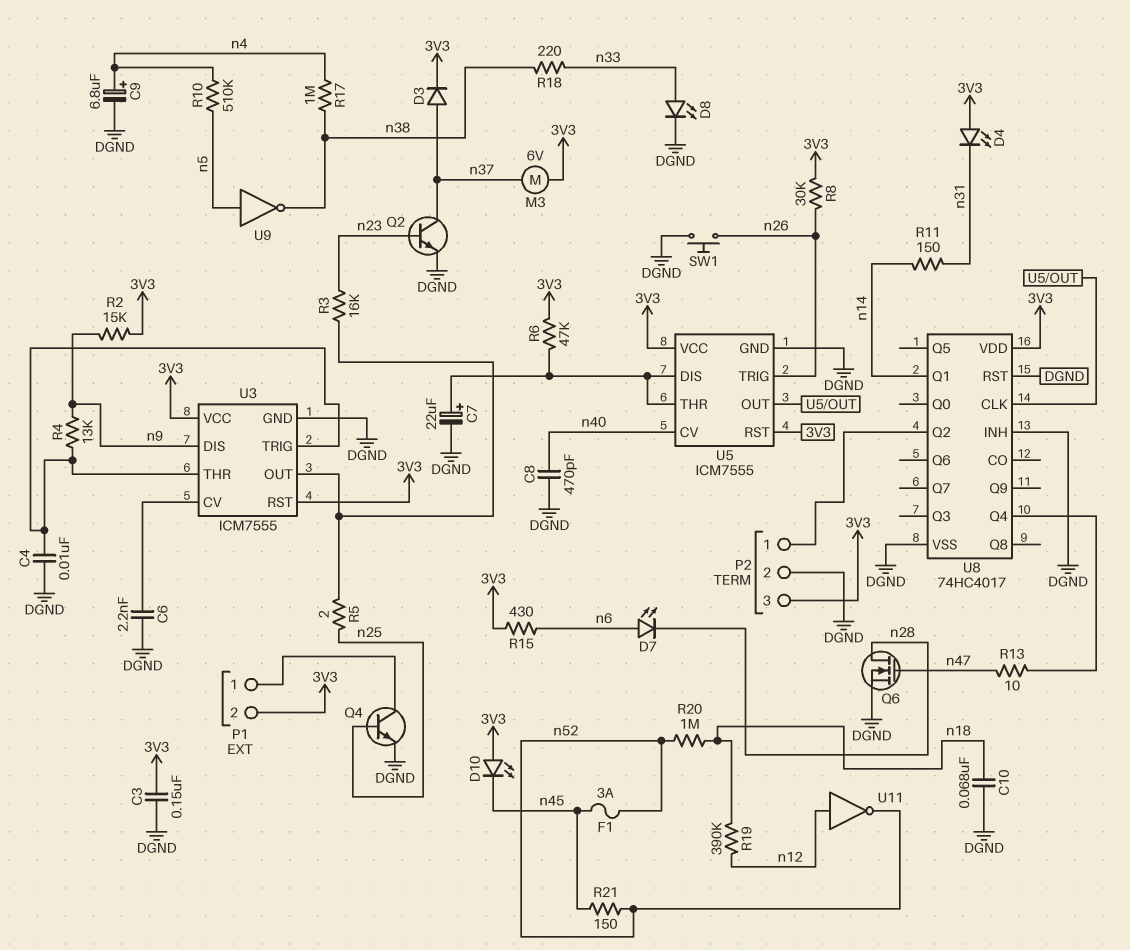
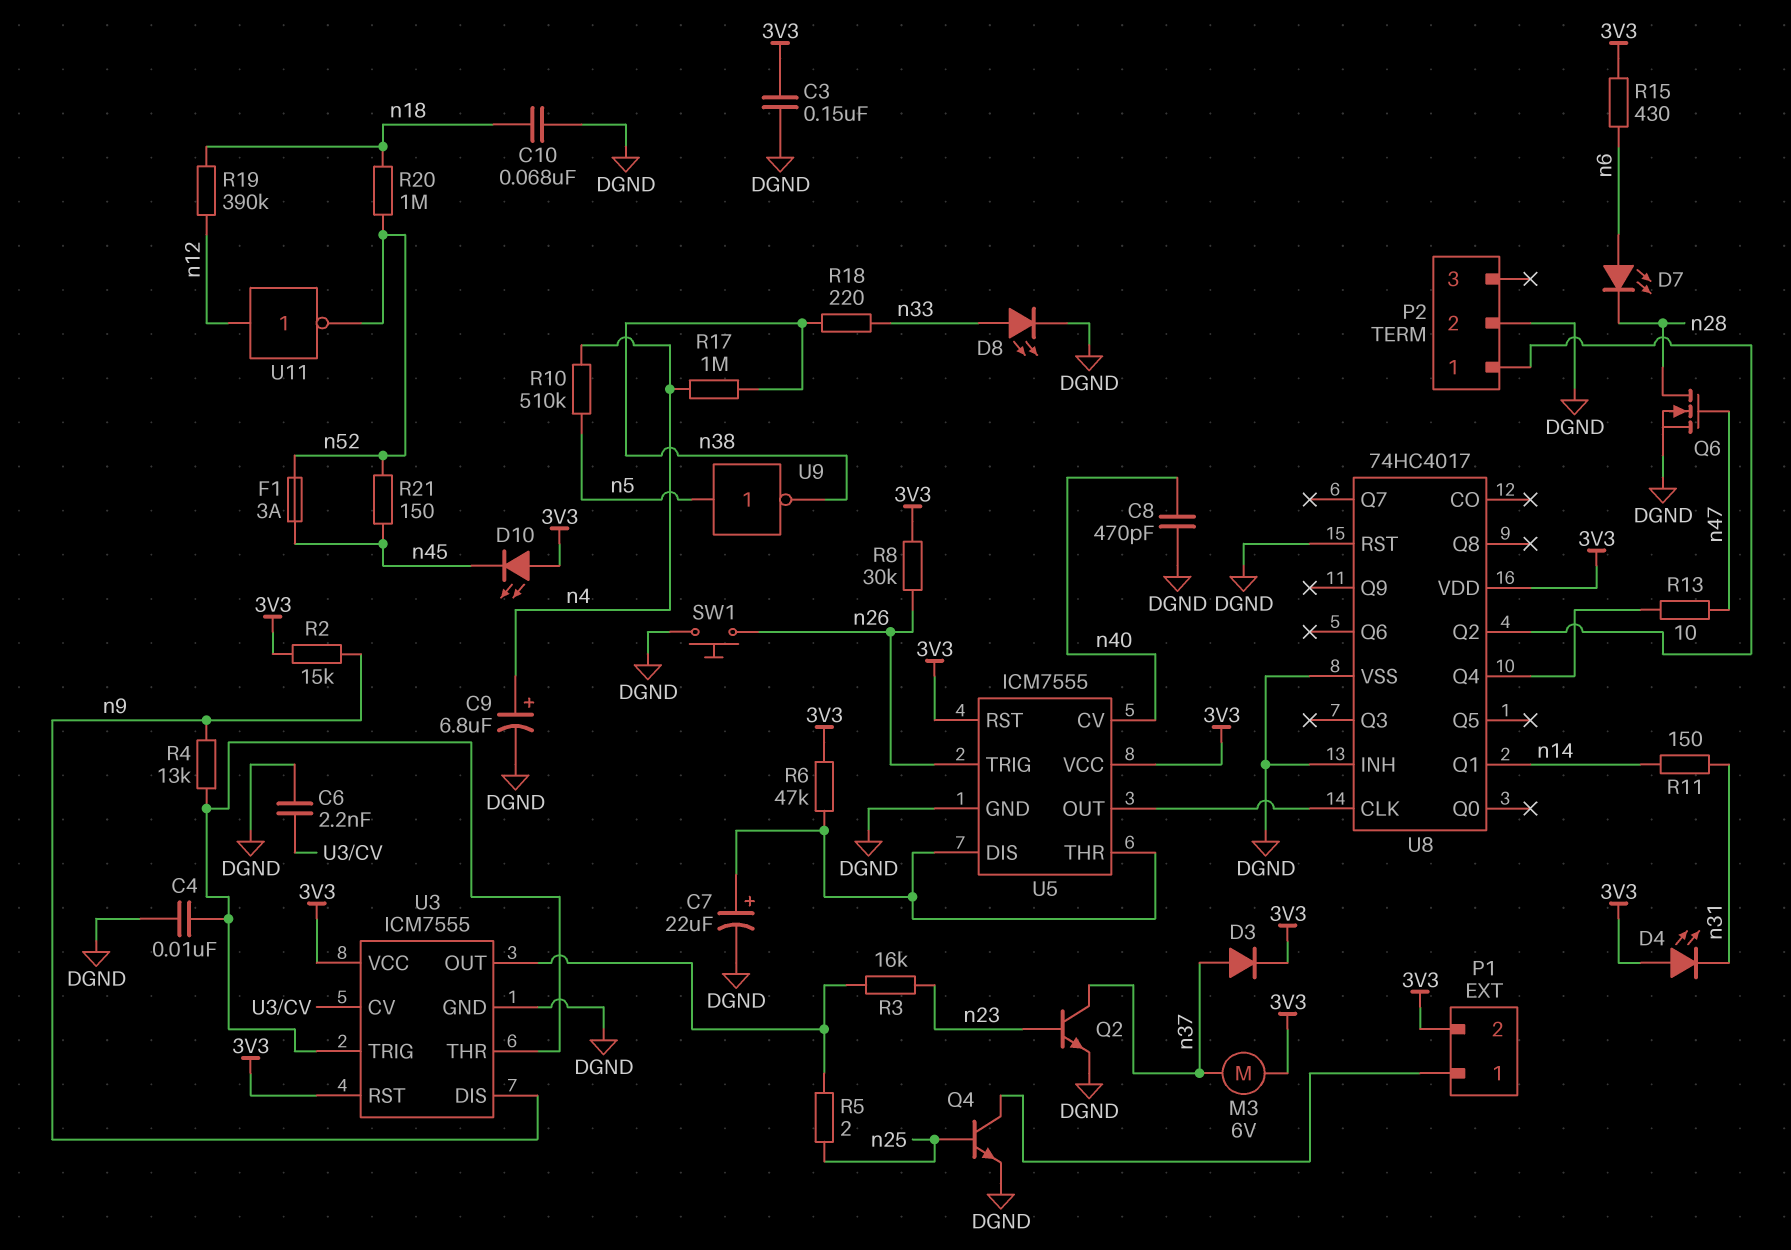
P2 pin 3: 3V3 -> none

